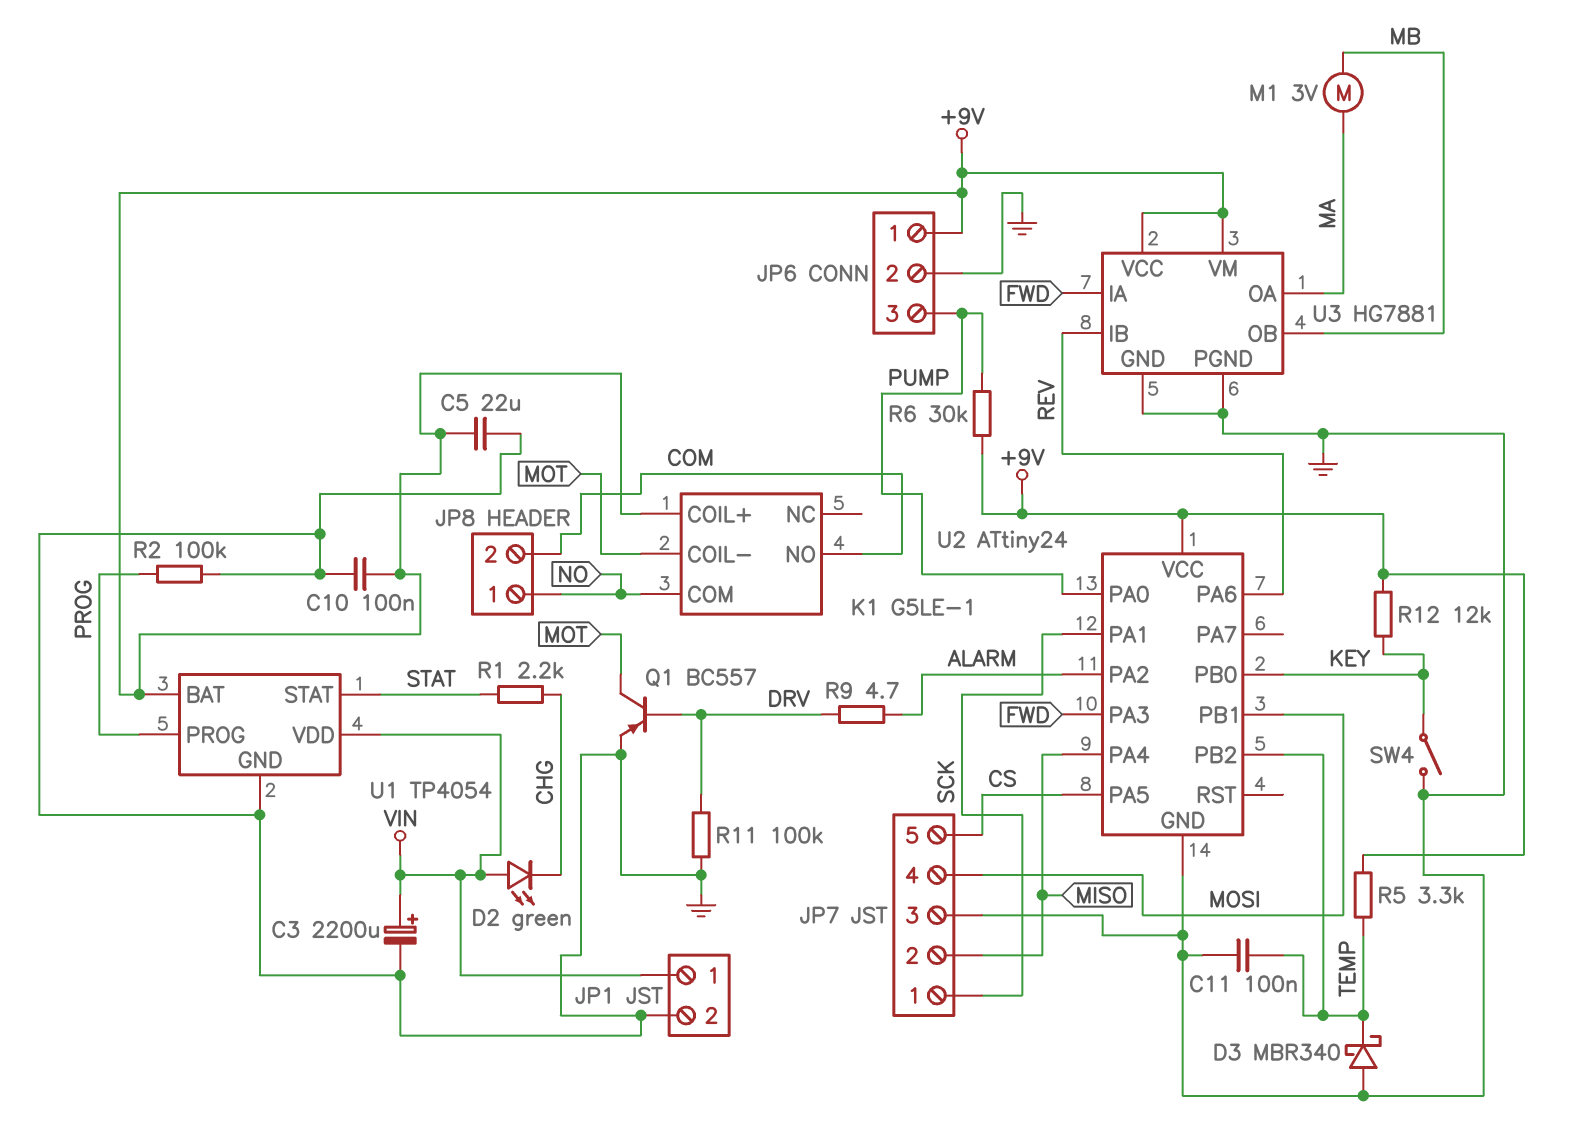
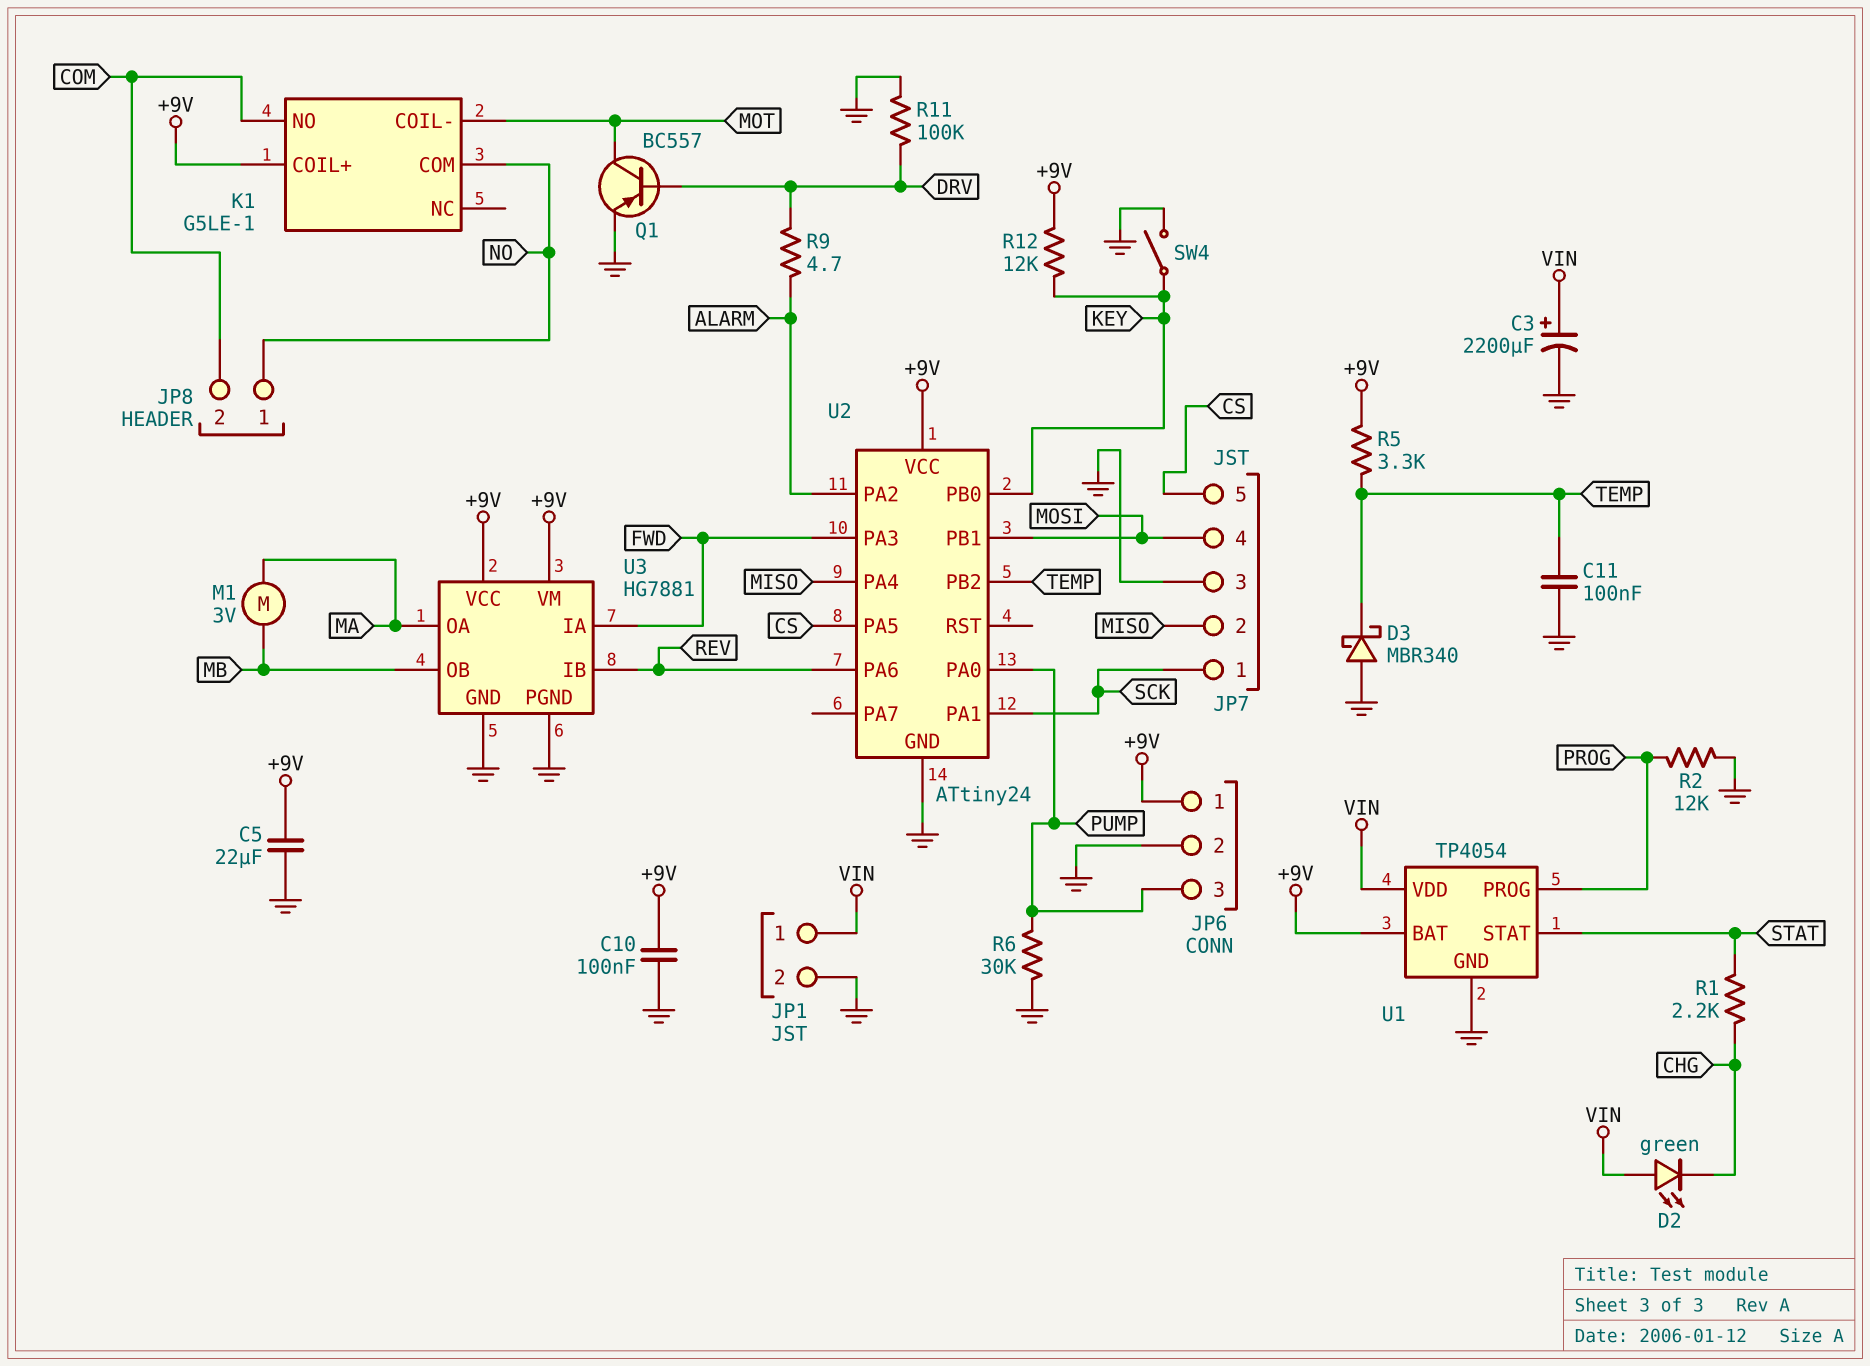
R2: 100k (GND, PROG) -> 12k (GND, PROG)
R6: 30k (+9V, PUMP) -> 30k (GND, PUMP)

